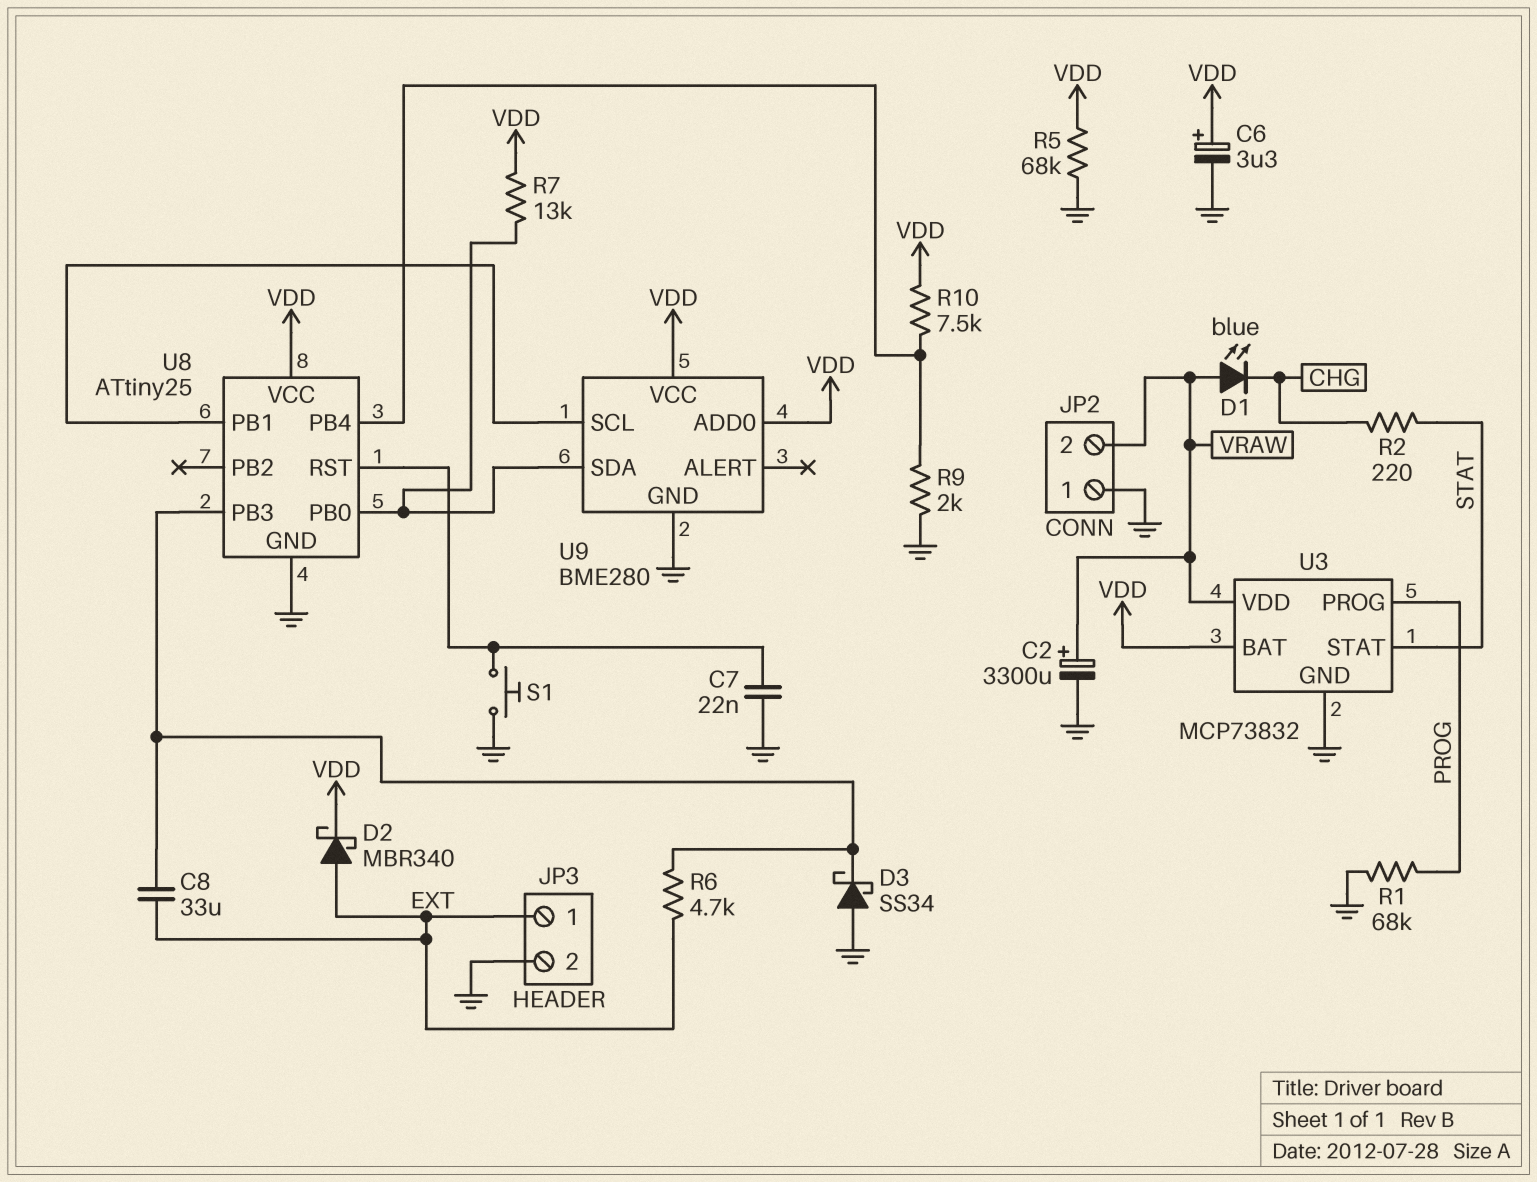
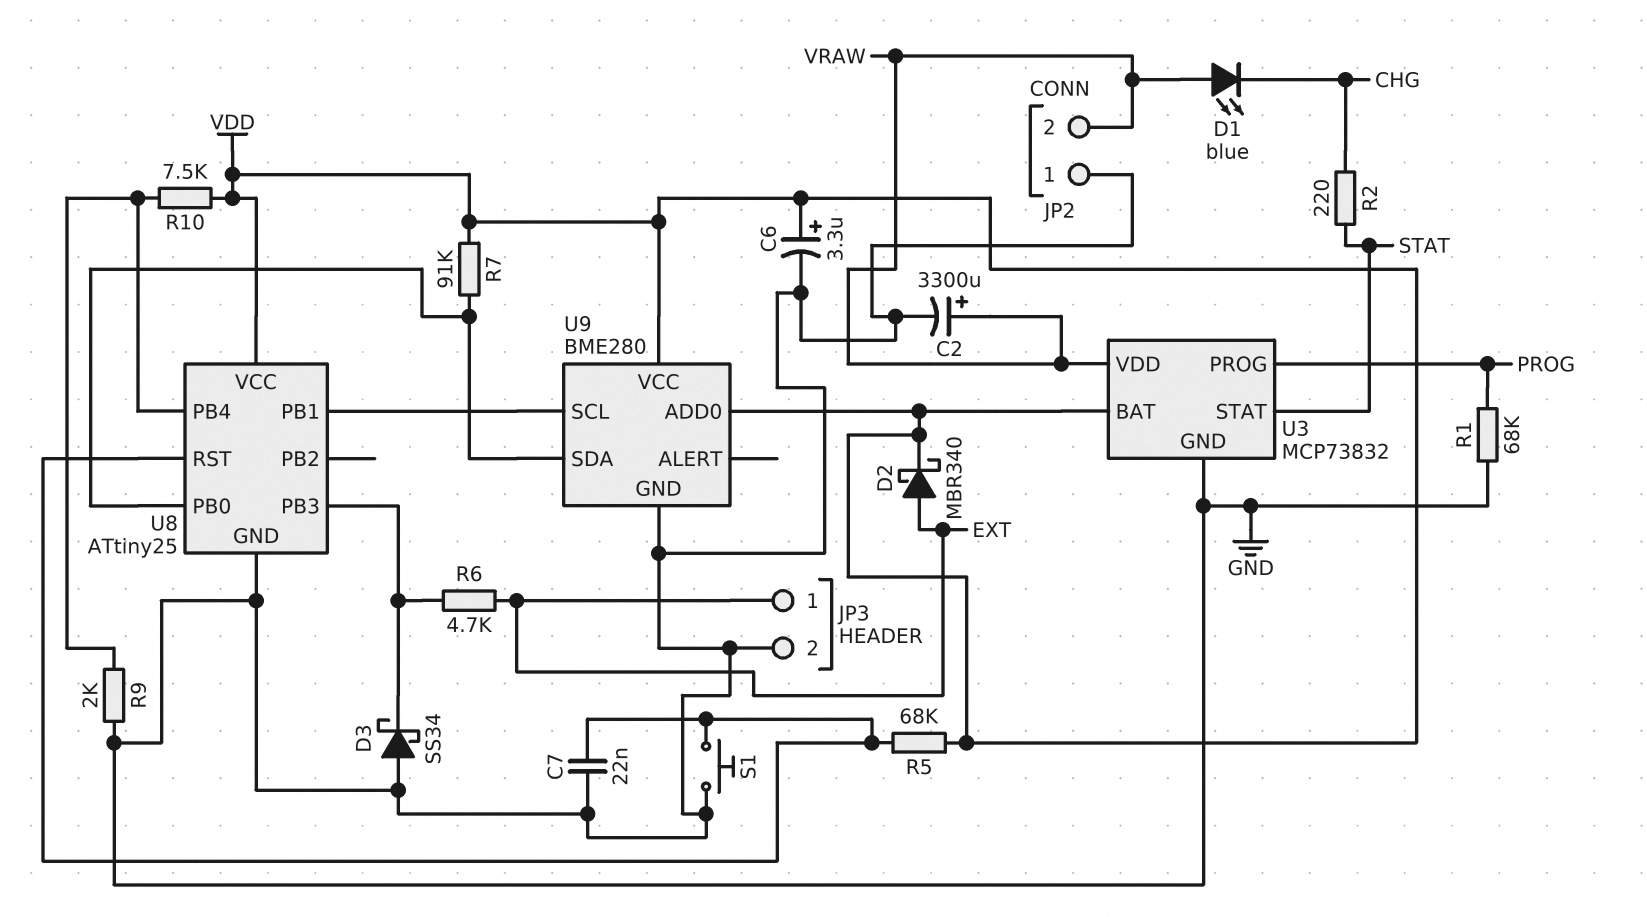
C8: 33uF (EXT, U8/PB3) -> none
R5: 68k (GND, VDD) -> 68k (U8/RST, VDD)
R7: 13k (U8/PB0, VDD) -> 91k (U8/PB0, VDD)

